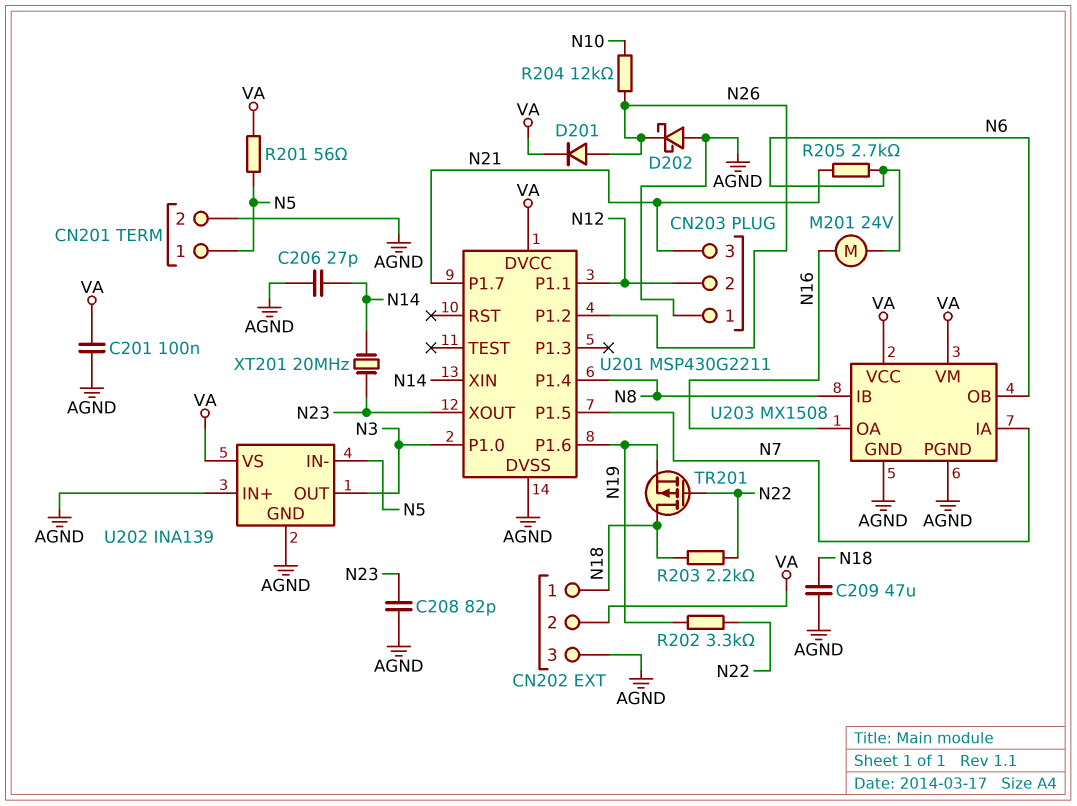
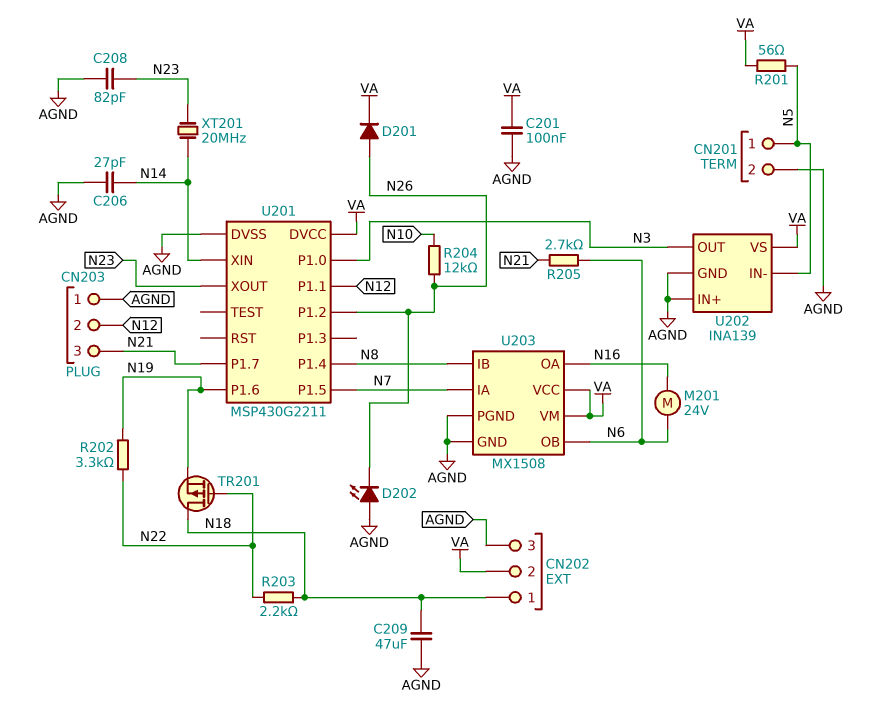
D202: schottky (A AGND, K N26) -> LED (A AGND, K N26)

